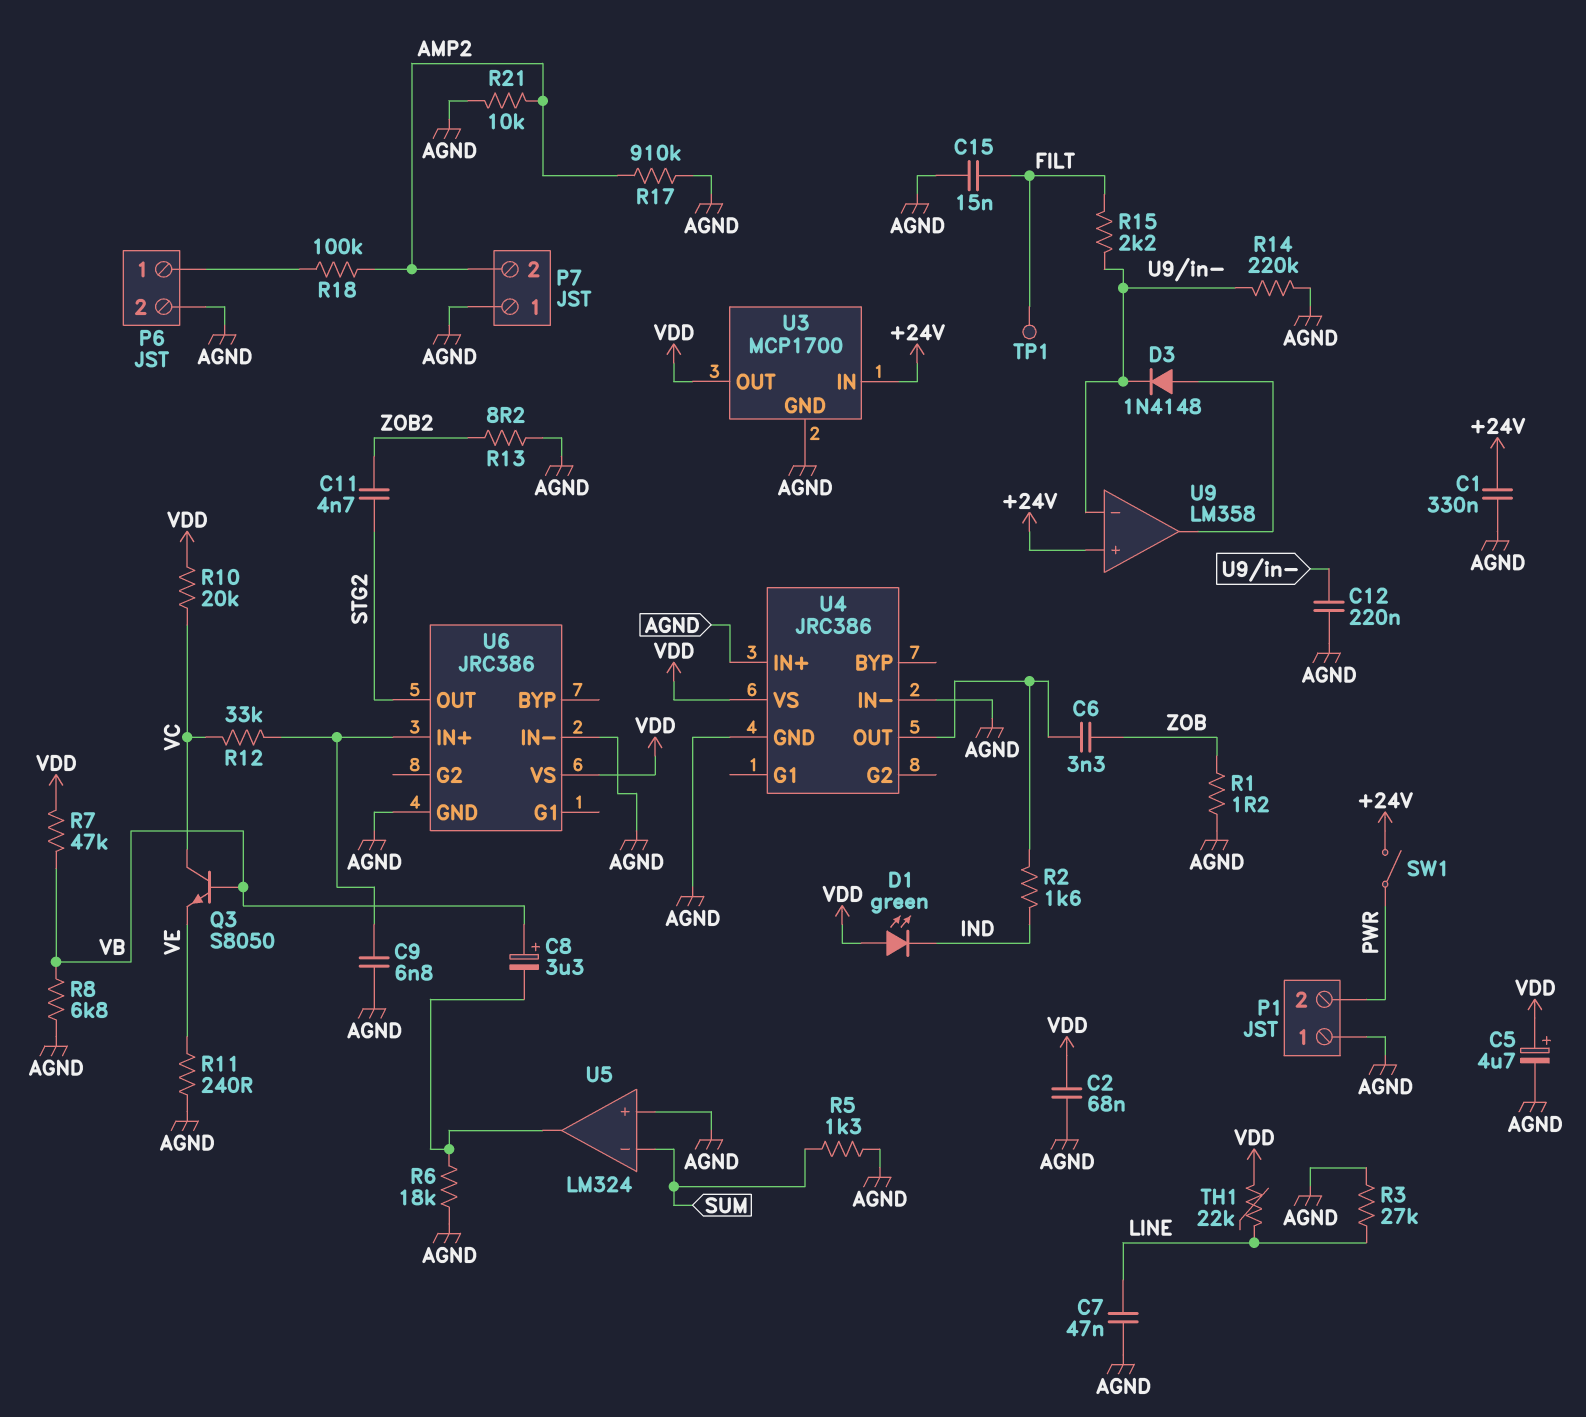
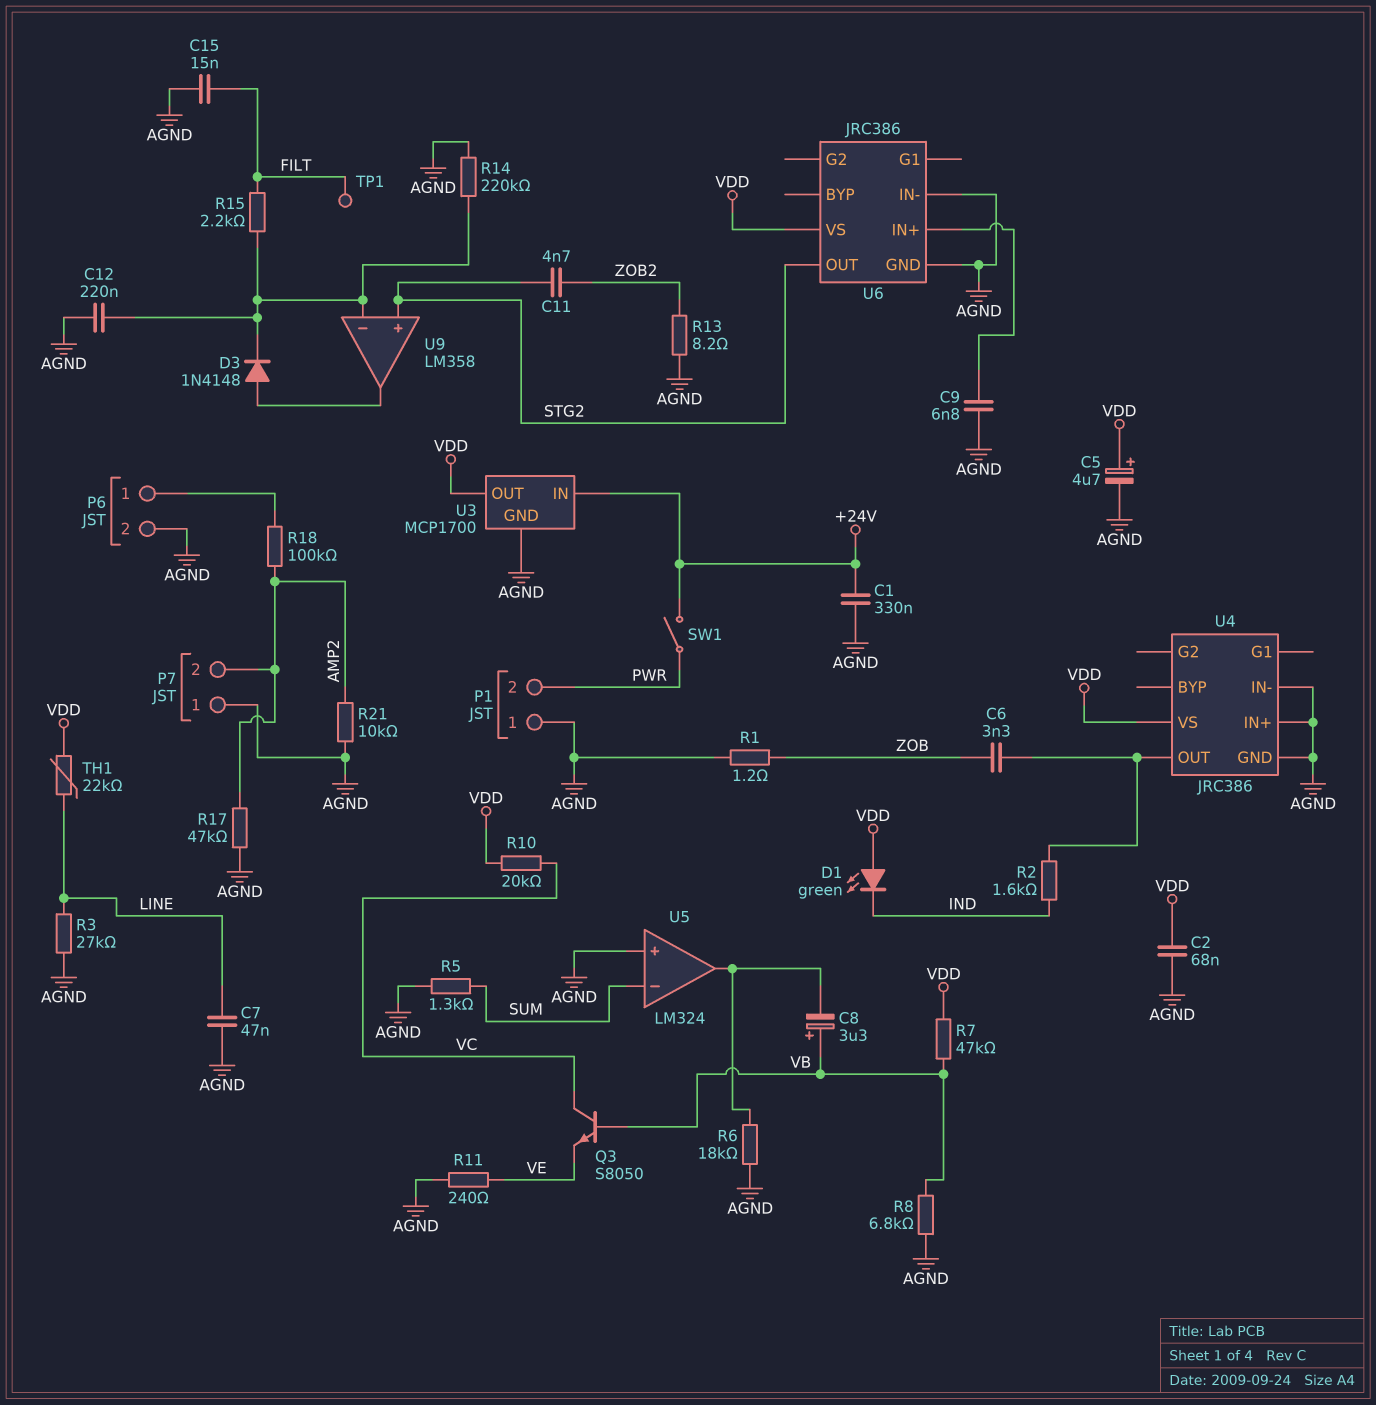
R12: 33k (U6/IN+, VC) -> none
R17: 910k (AGND, AMP2) -> 47k (AGND, AMP2)
U9 pin in+: +24V -> STG2

